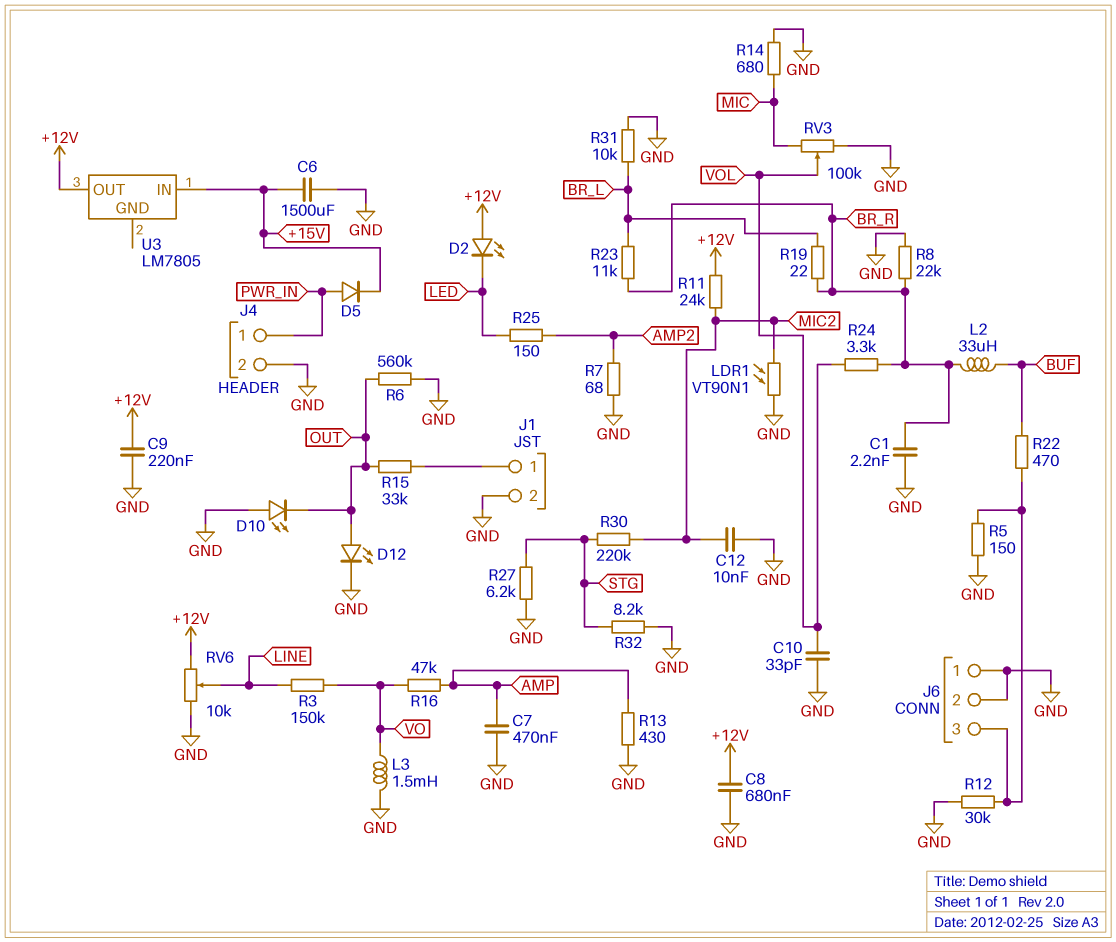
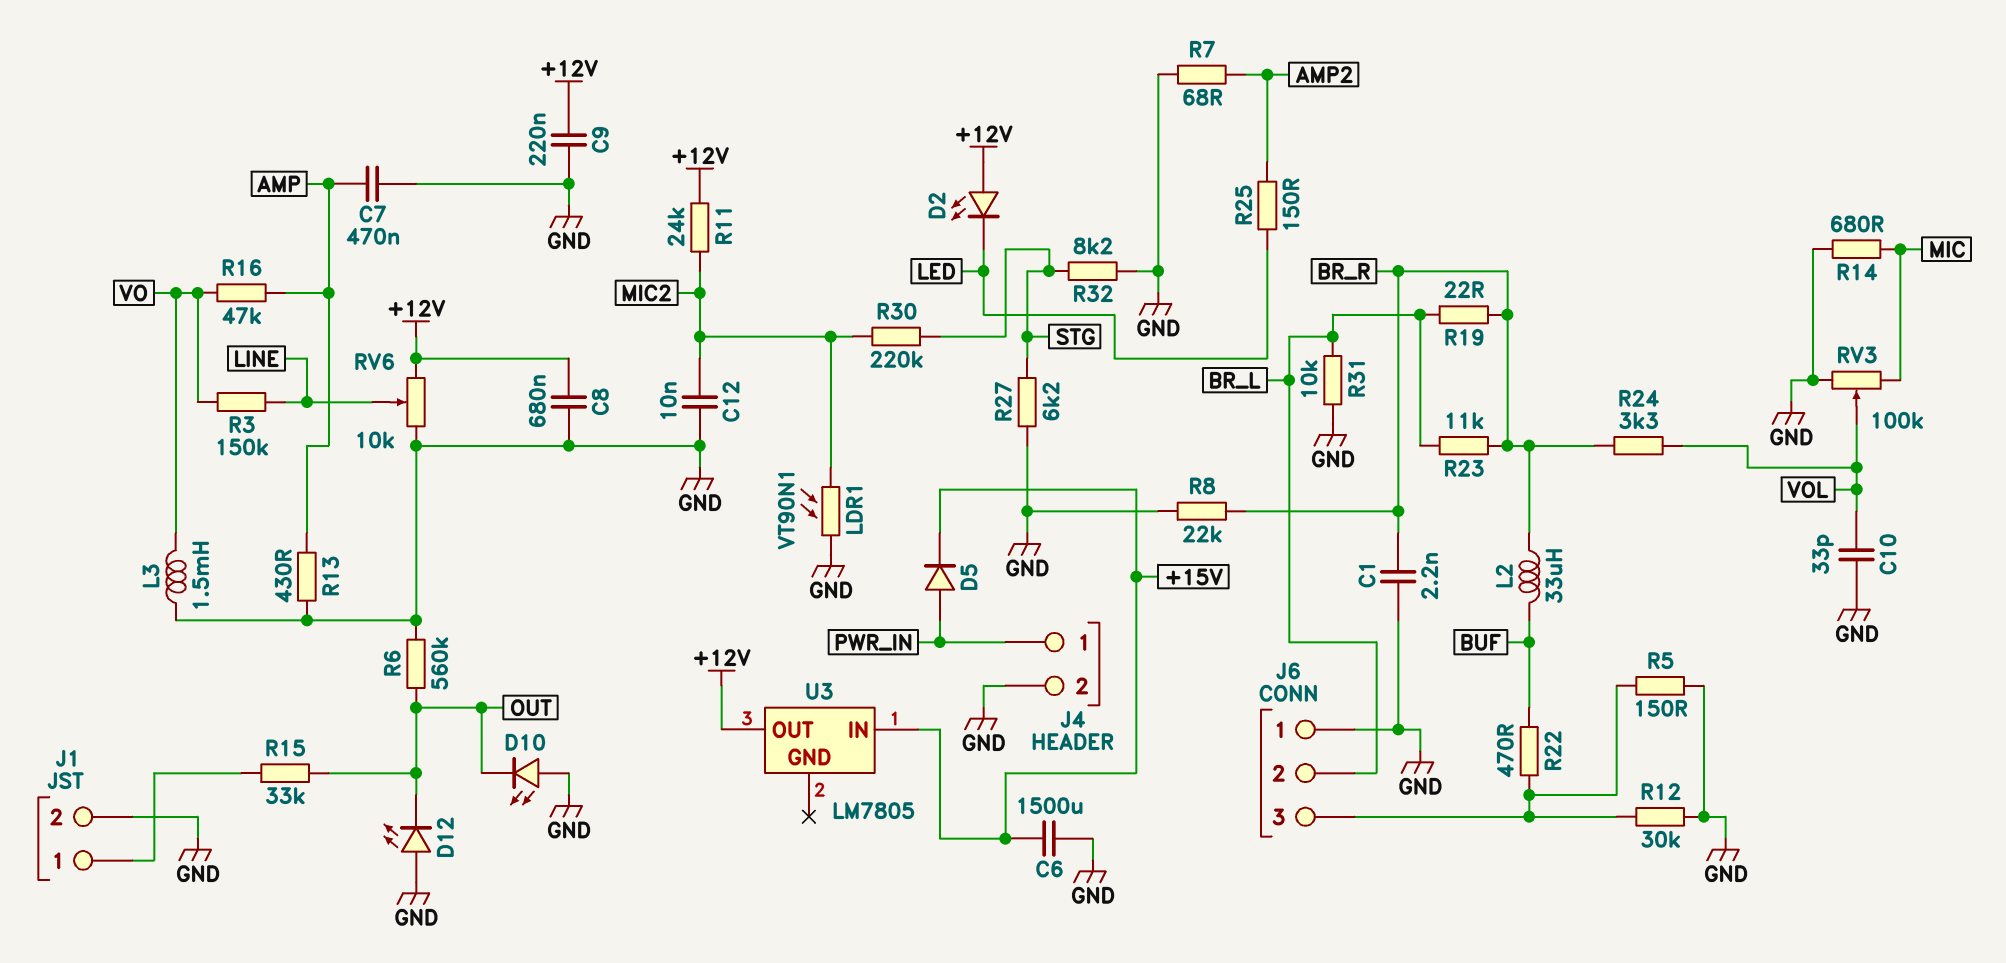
D12: LED (A OUT, K GND) -> LED (A GND, K OUT)
J6 pin 2: GND -> BR_L

